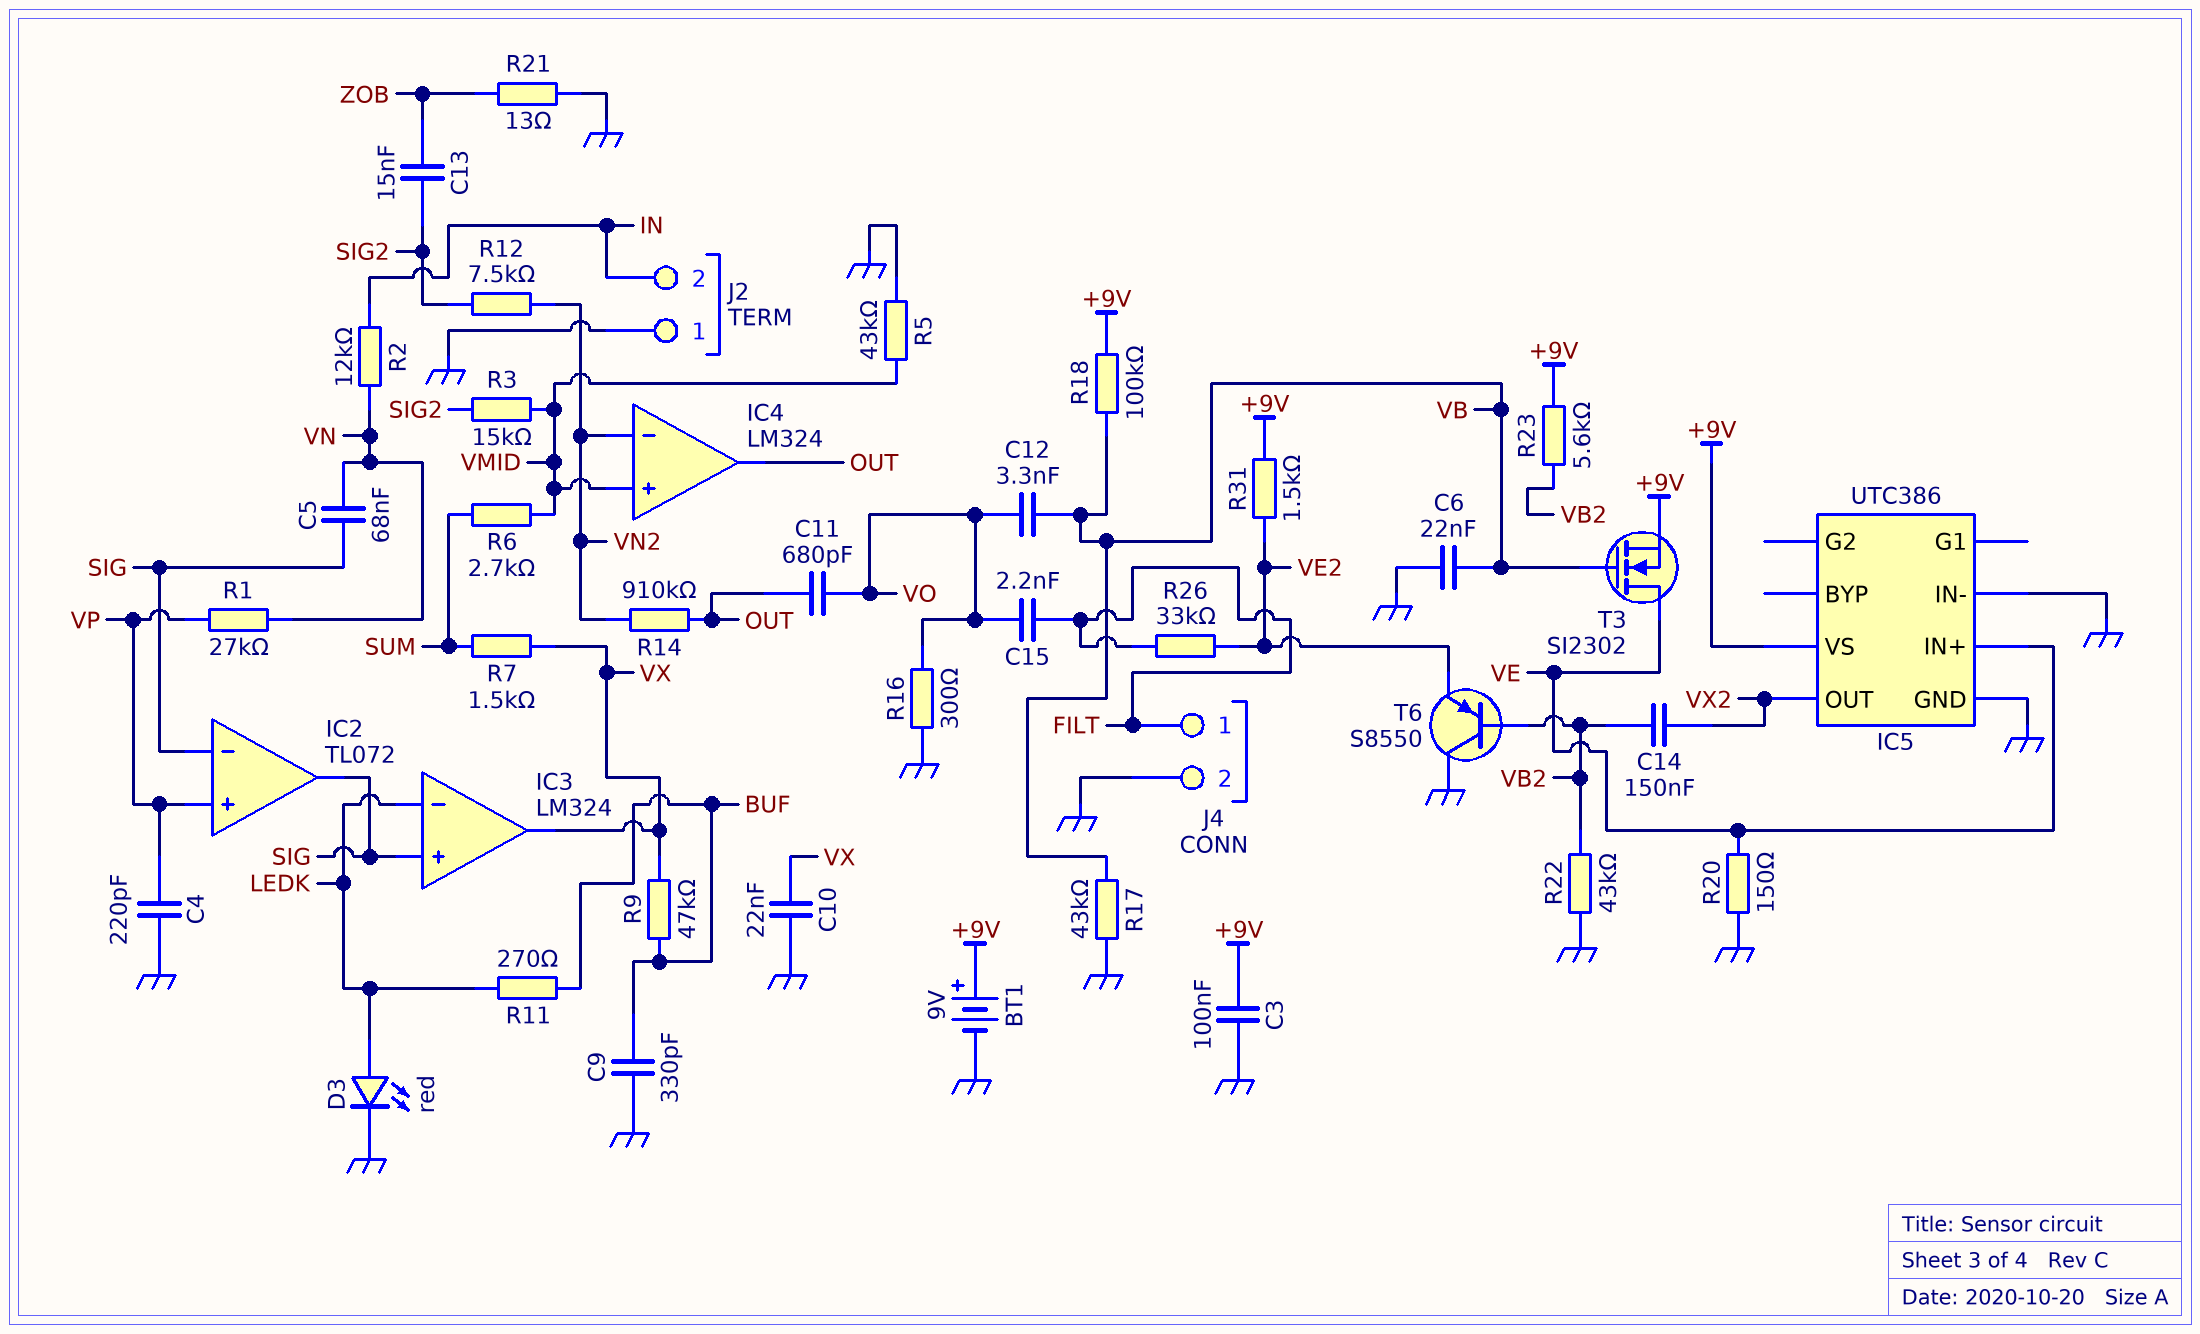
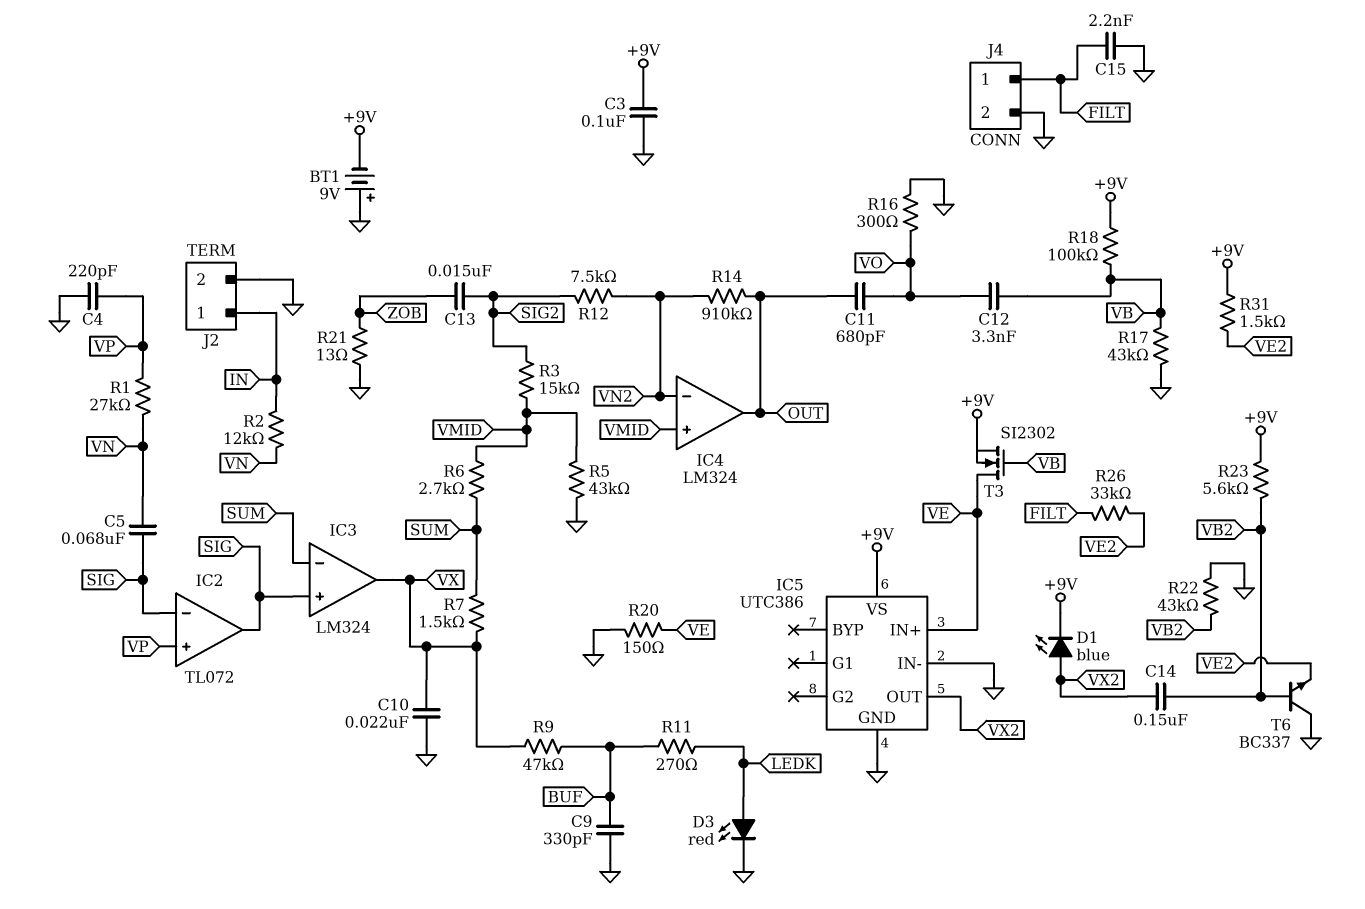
BT1: 9V (plus +9V, minus GND) -> 9V (plus GND, minus +9V)
C6: 22nF (GND, VB) -> none
C15: 2.2nF (FILT, VO) -> 2.2nF (FILT, GND)
D1: none -> LED blue (A VX2, K +9V)
IC3 pin in-: LEDK -> SUM
J2 pin 1: GND -> IN
J2 pin 2: IN -> GND
T6: PNP S8550 (B VB2, C GND, E VE2) -> NPN BC337 (B VB2, C GND, E VE2)

